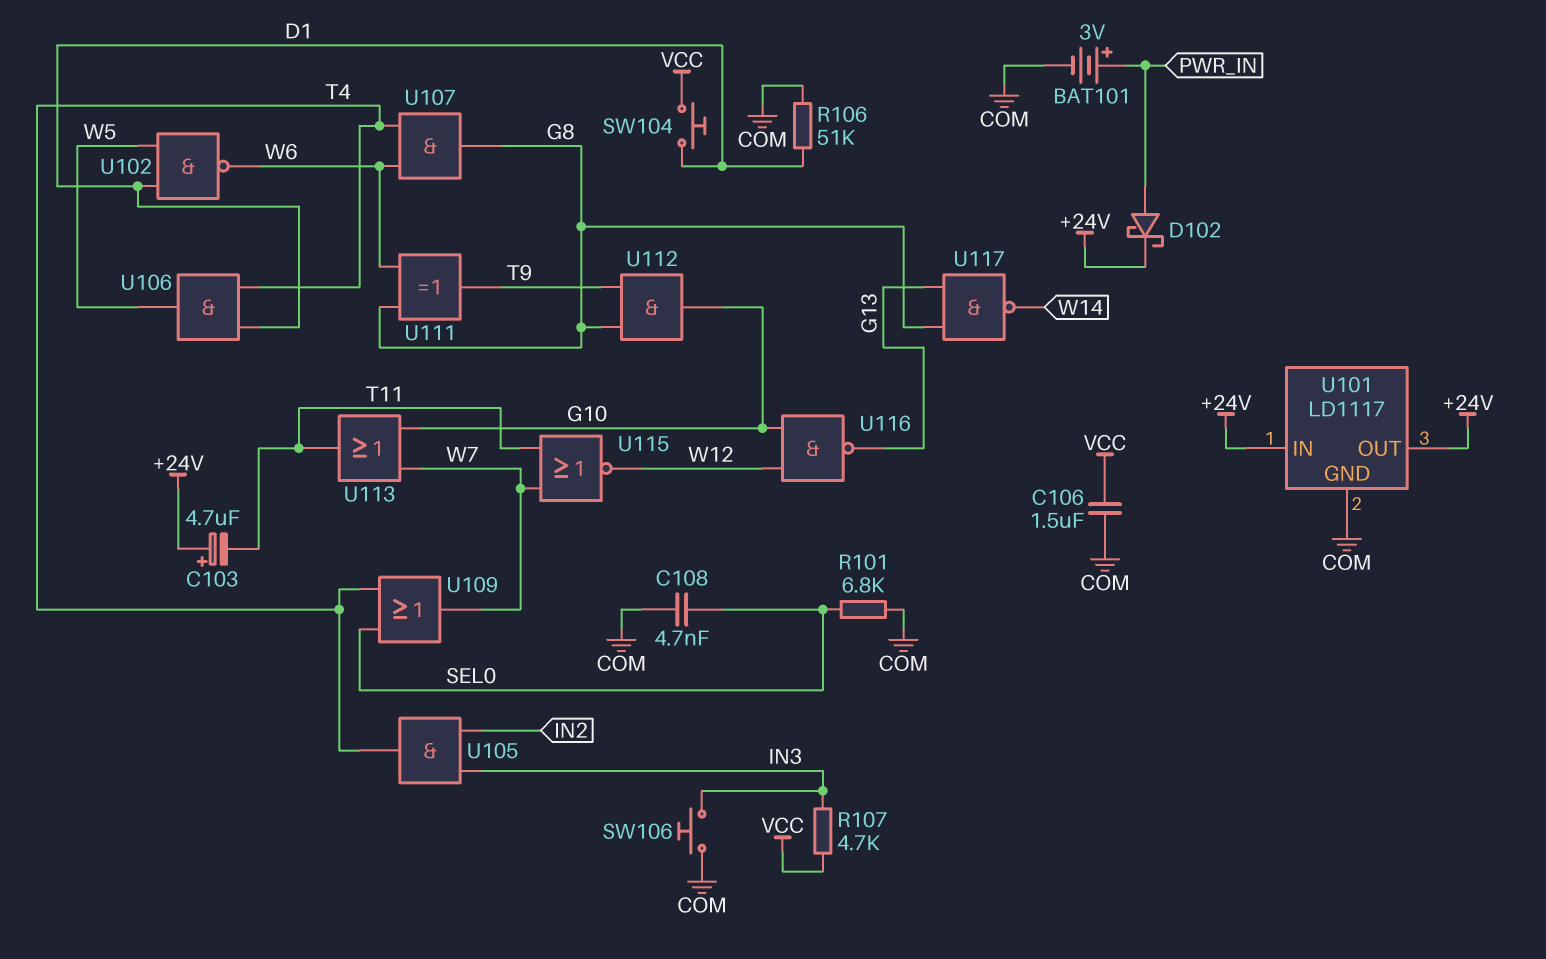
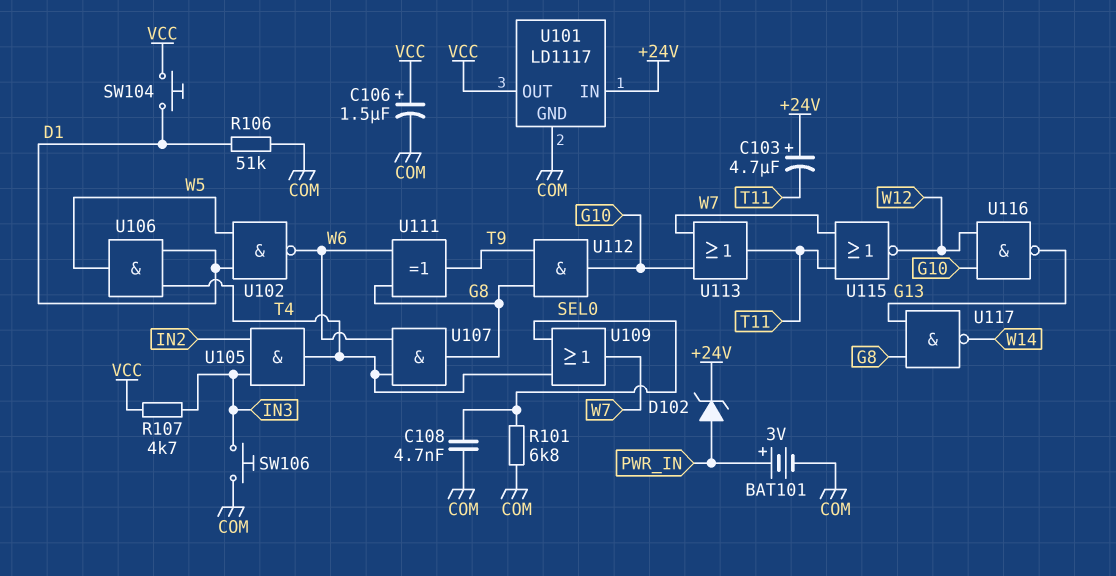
C106: 1.5uF (COM, VCC) -> 1.5uF (plus VCC, minus COM)
D102: schottky (A PWR_IN, K +24V) -> zener (A PWR_IN, K +24V)
U101 pin OUT: +24V -> VCC

